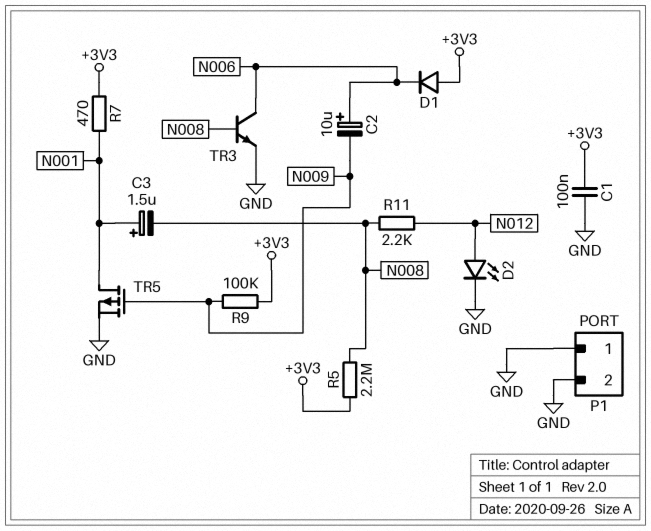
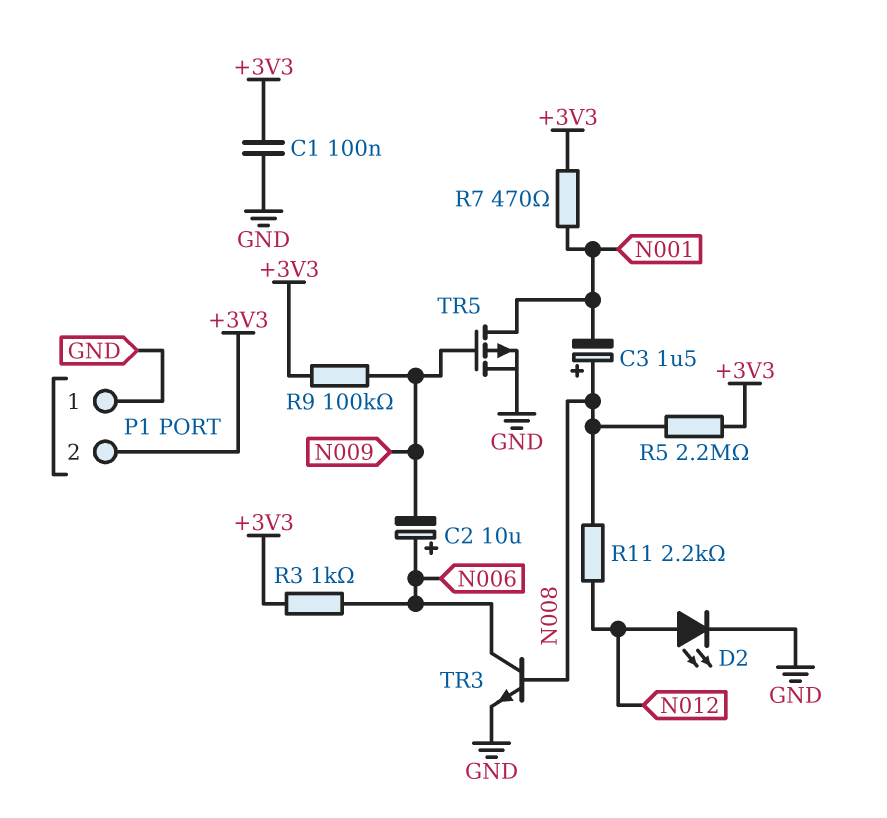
C3: 1.5uF (plus N001, minus N008) -> 1.5uF (plus N008, minus N001)
D1: diode (A +3V3, K N006) -> none
P1 pin 2: GND -> +3V3
R3: none -> 1k (+3V3, N006)

